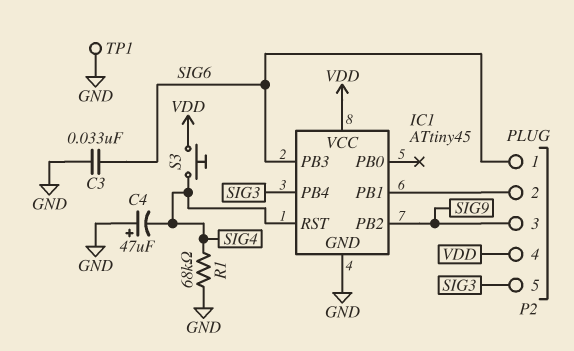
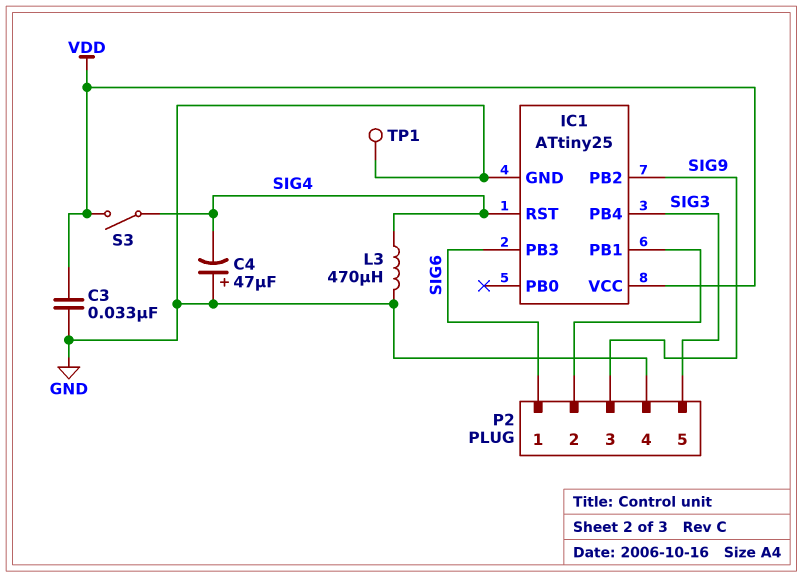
C3: 33nF (GND, SIG6) -> 33nF (GND, VDD)
IC1: ATtiny45 -> ATtiny25
L3: none -> 470uH (GND, SIG4)
P2 pin 4: VDD -> GND
R1: 68k (GND, SIG4) -> none
S3: button (SIG4, VDD) -> switch (SIG4, VDD)

